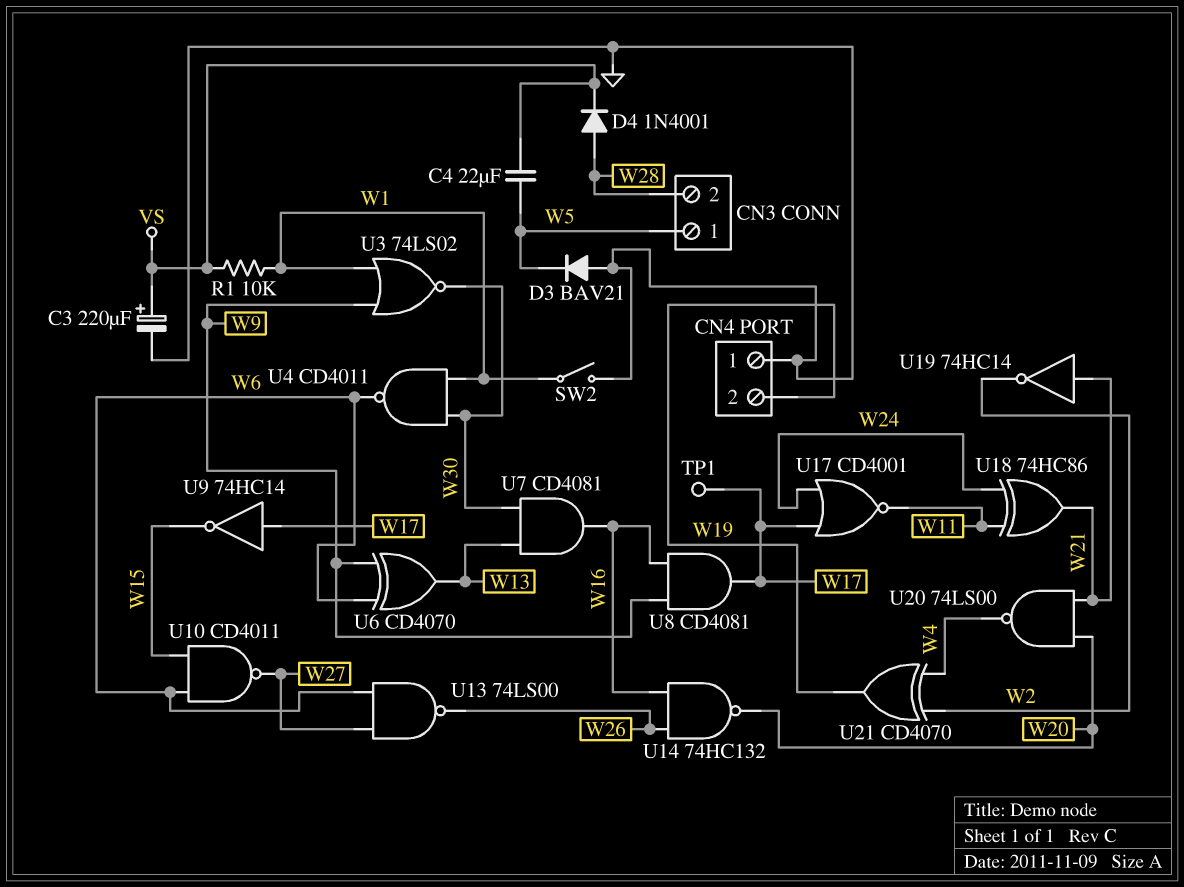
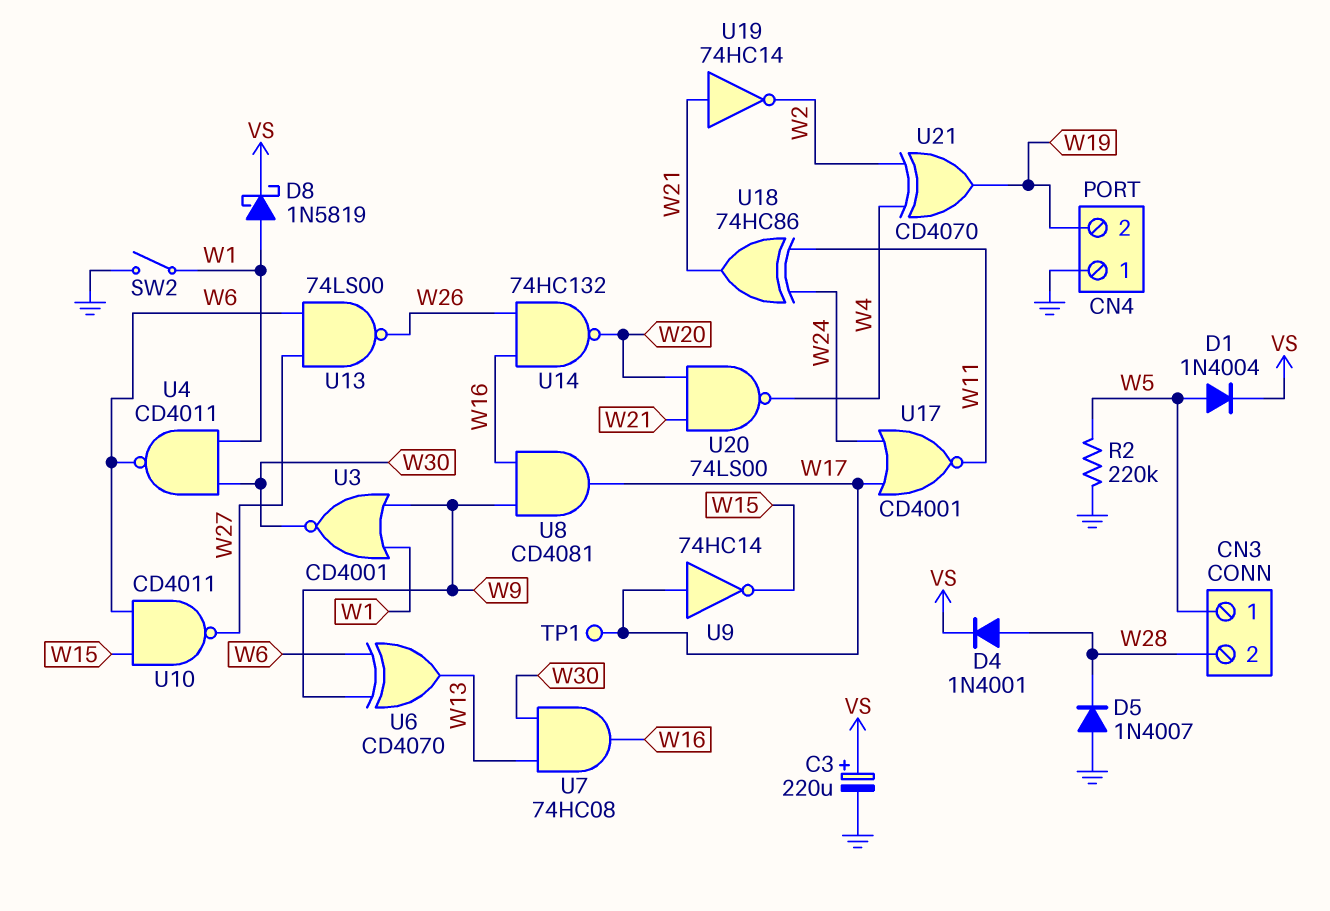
C4: 22uF (VS, W5) -> none
D1: none -> diode 1N4004 (A W5, K VS)
D3: diode BAV21 (A GND, K W5) -> none
D5: none -> diode 1N4007 (A GND, K W28)
D8: none -> schottky 1N5819 (A W1, K VS)
R1: 10k (VS, W1) -> none
R2: none -> 220k (GND, W5)
U3: NOR 74LS02 (in W1, in W9, out W30) -> NOR CD4001 (in W1, in W9, out W30)
U7: AND CD4081 (in W13, in W30, out W16) -> AND 74HC08 (in W13, in W30, out W16)

